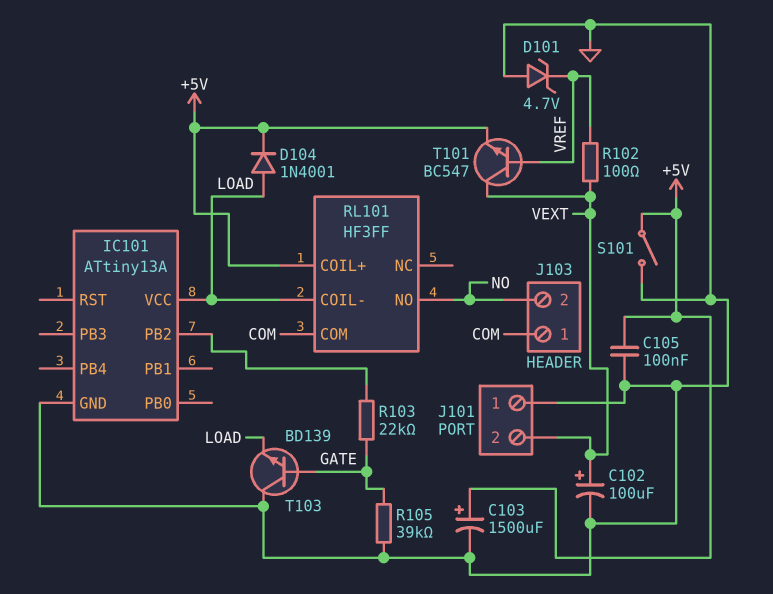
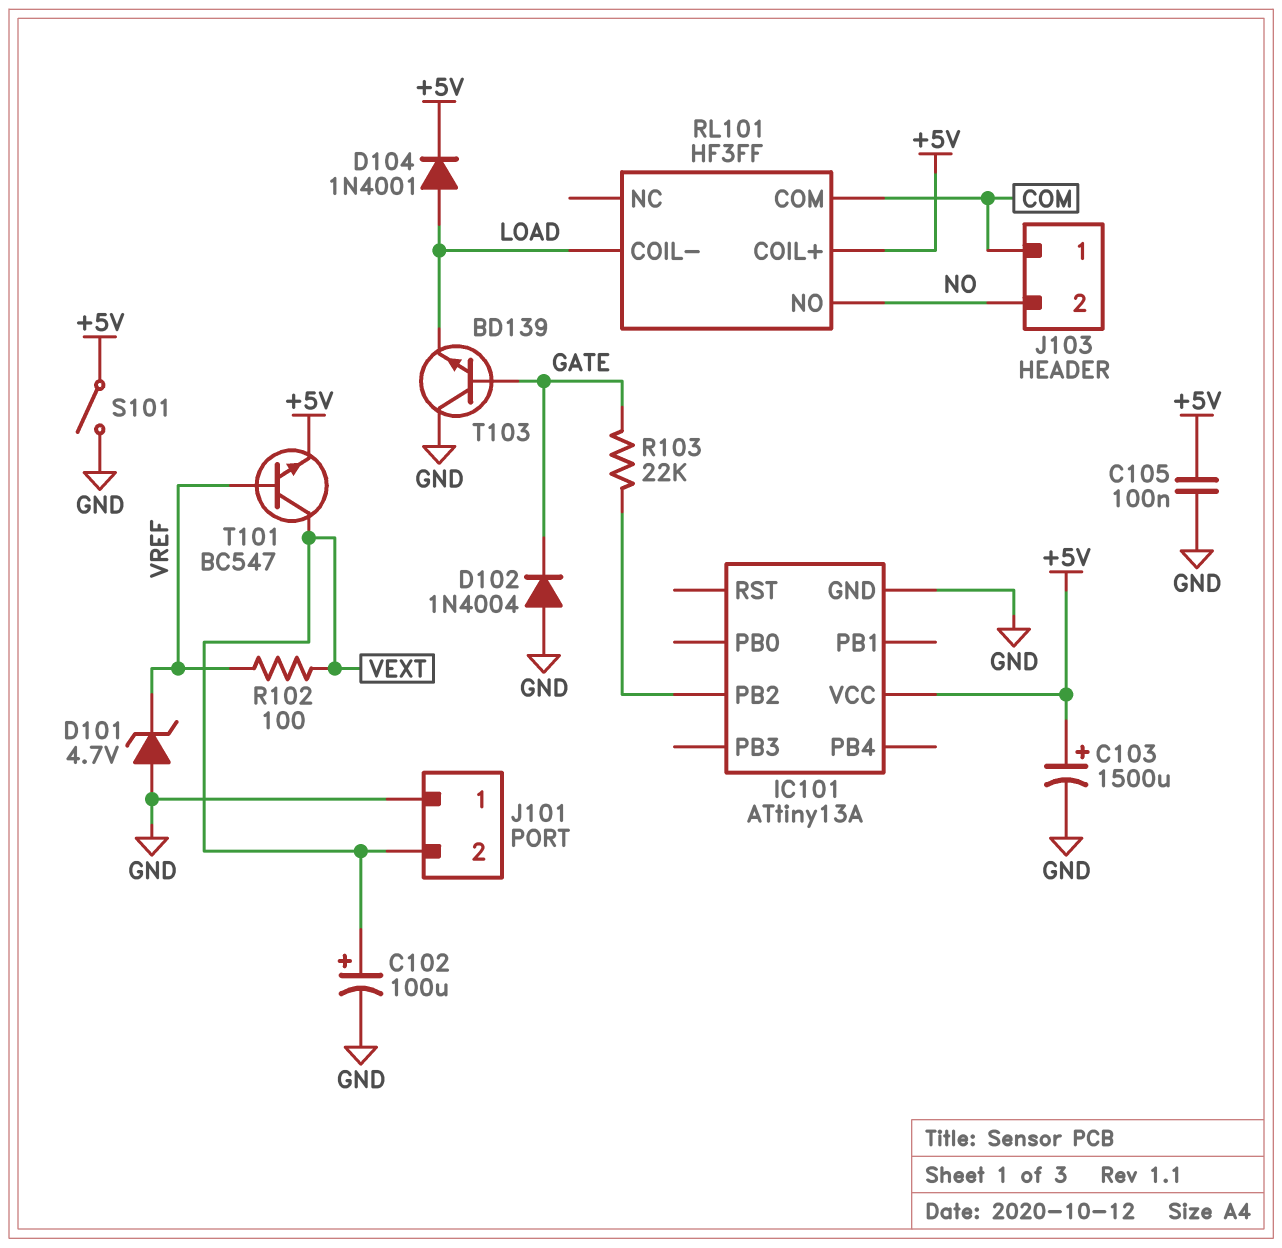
D102: none -> diode 1N4004 (A GND, K GATE)
IC101 pin VCC: LOAD -> +5V
R105: 39k (GATE, GND) -> none

